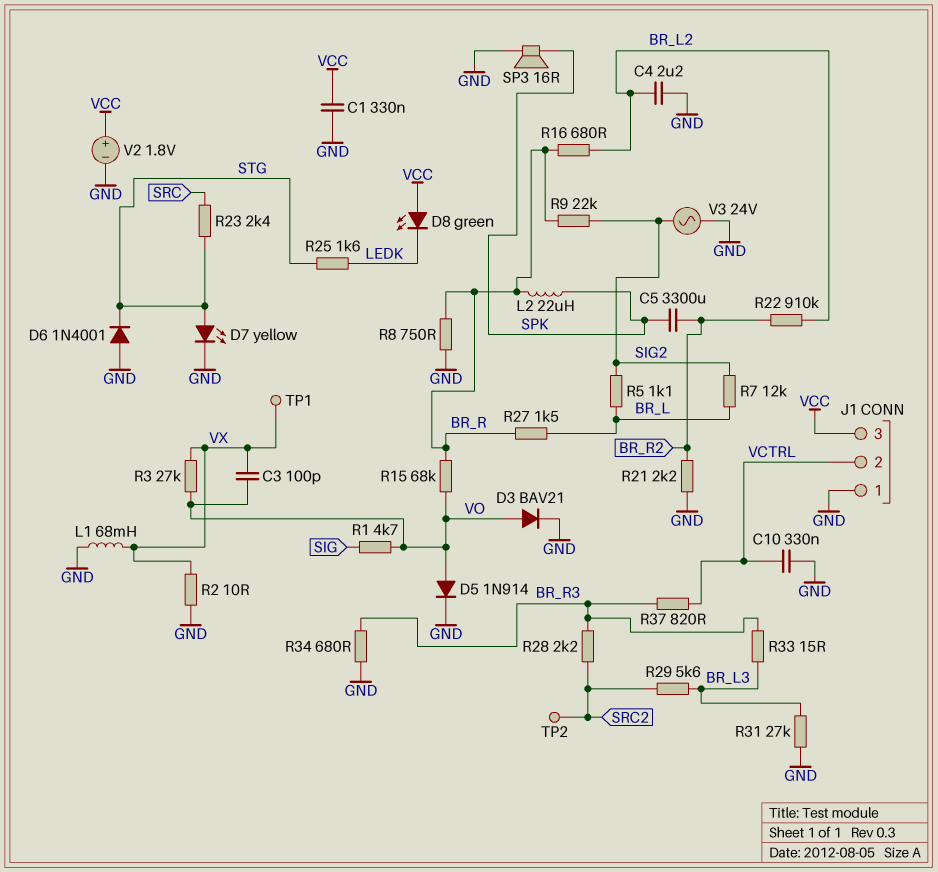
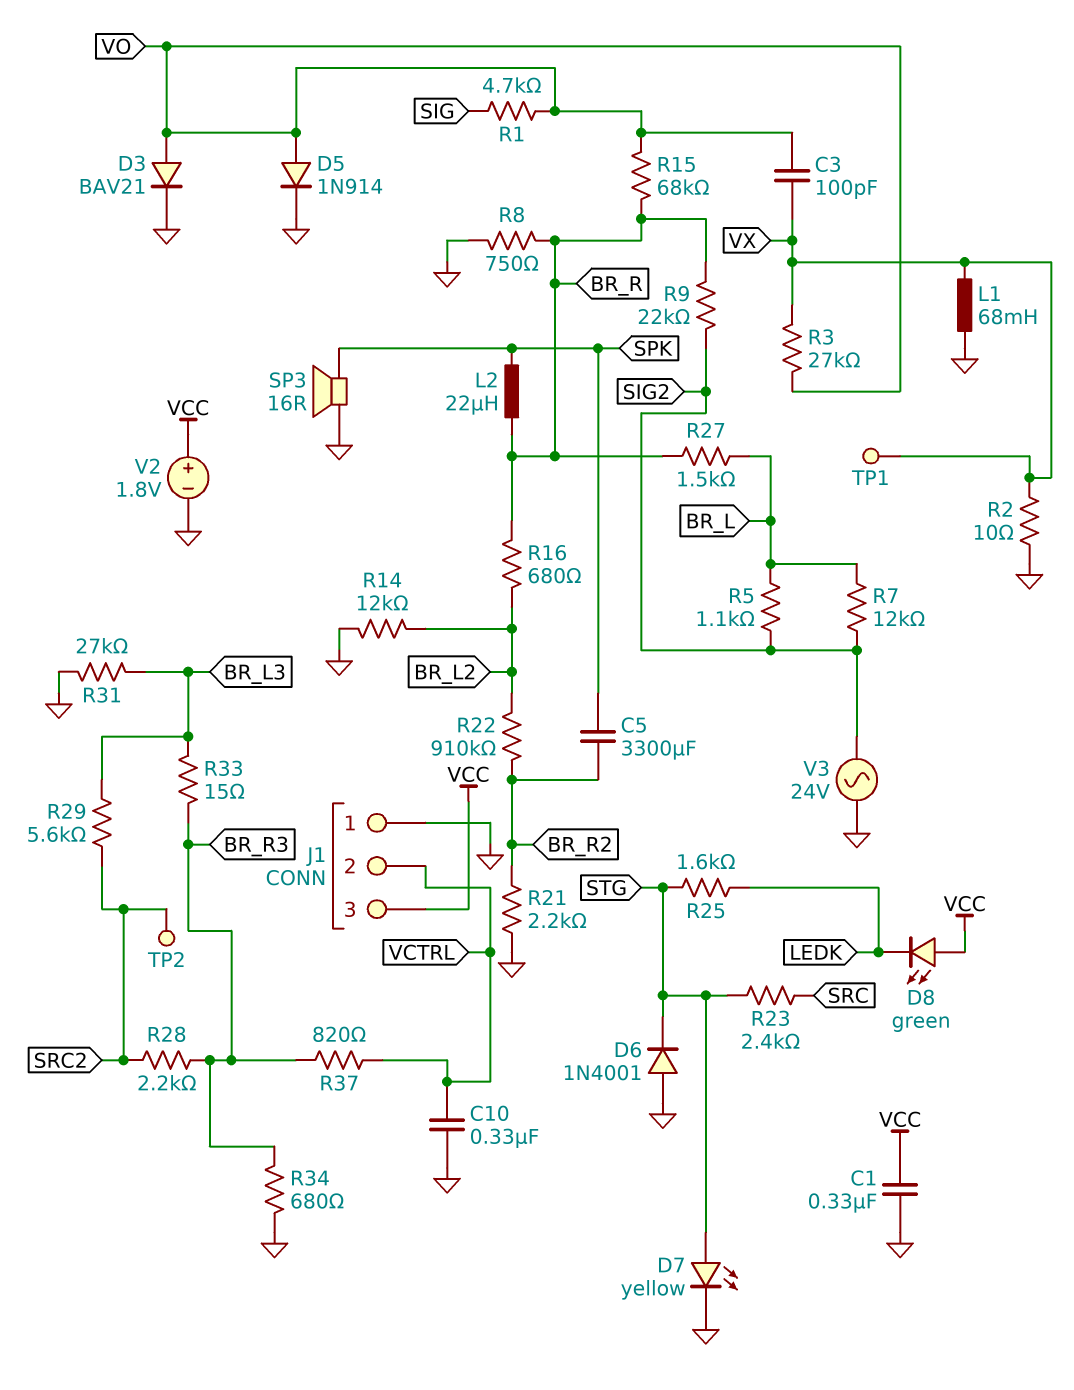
C4: 2.2uF (BR_L2, GND) -> none
R14: none -> 12k (BR_L2, GND)

